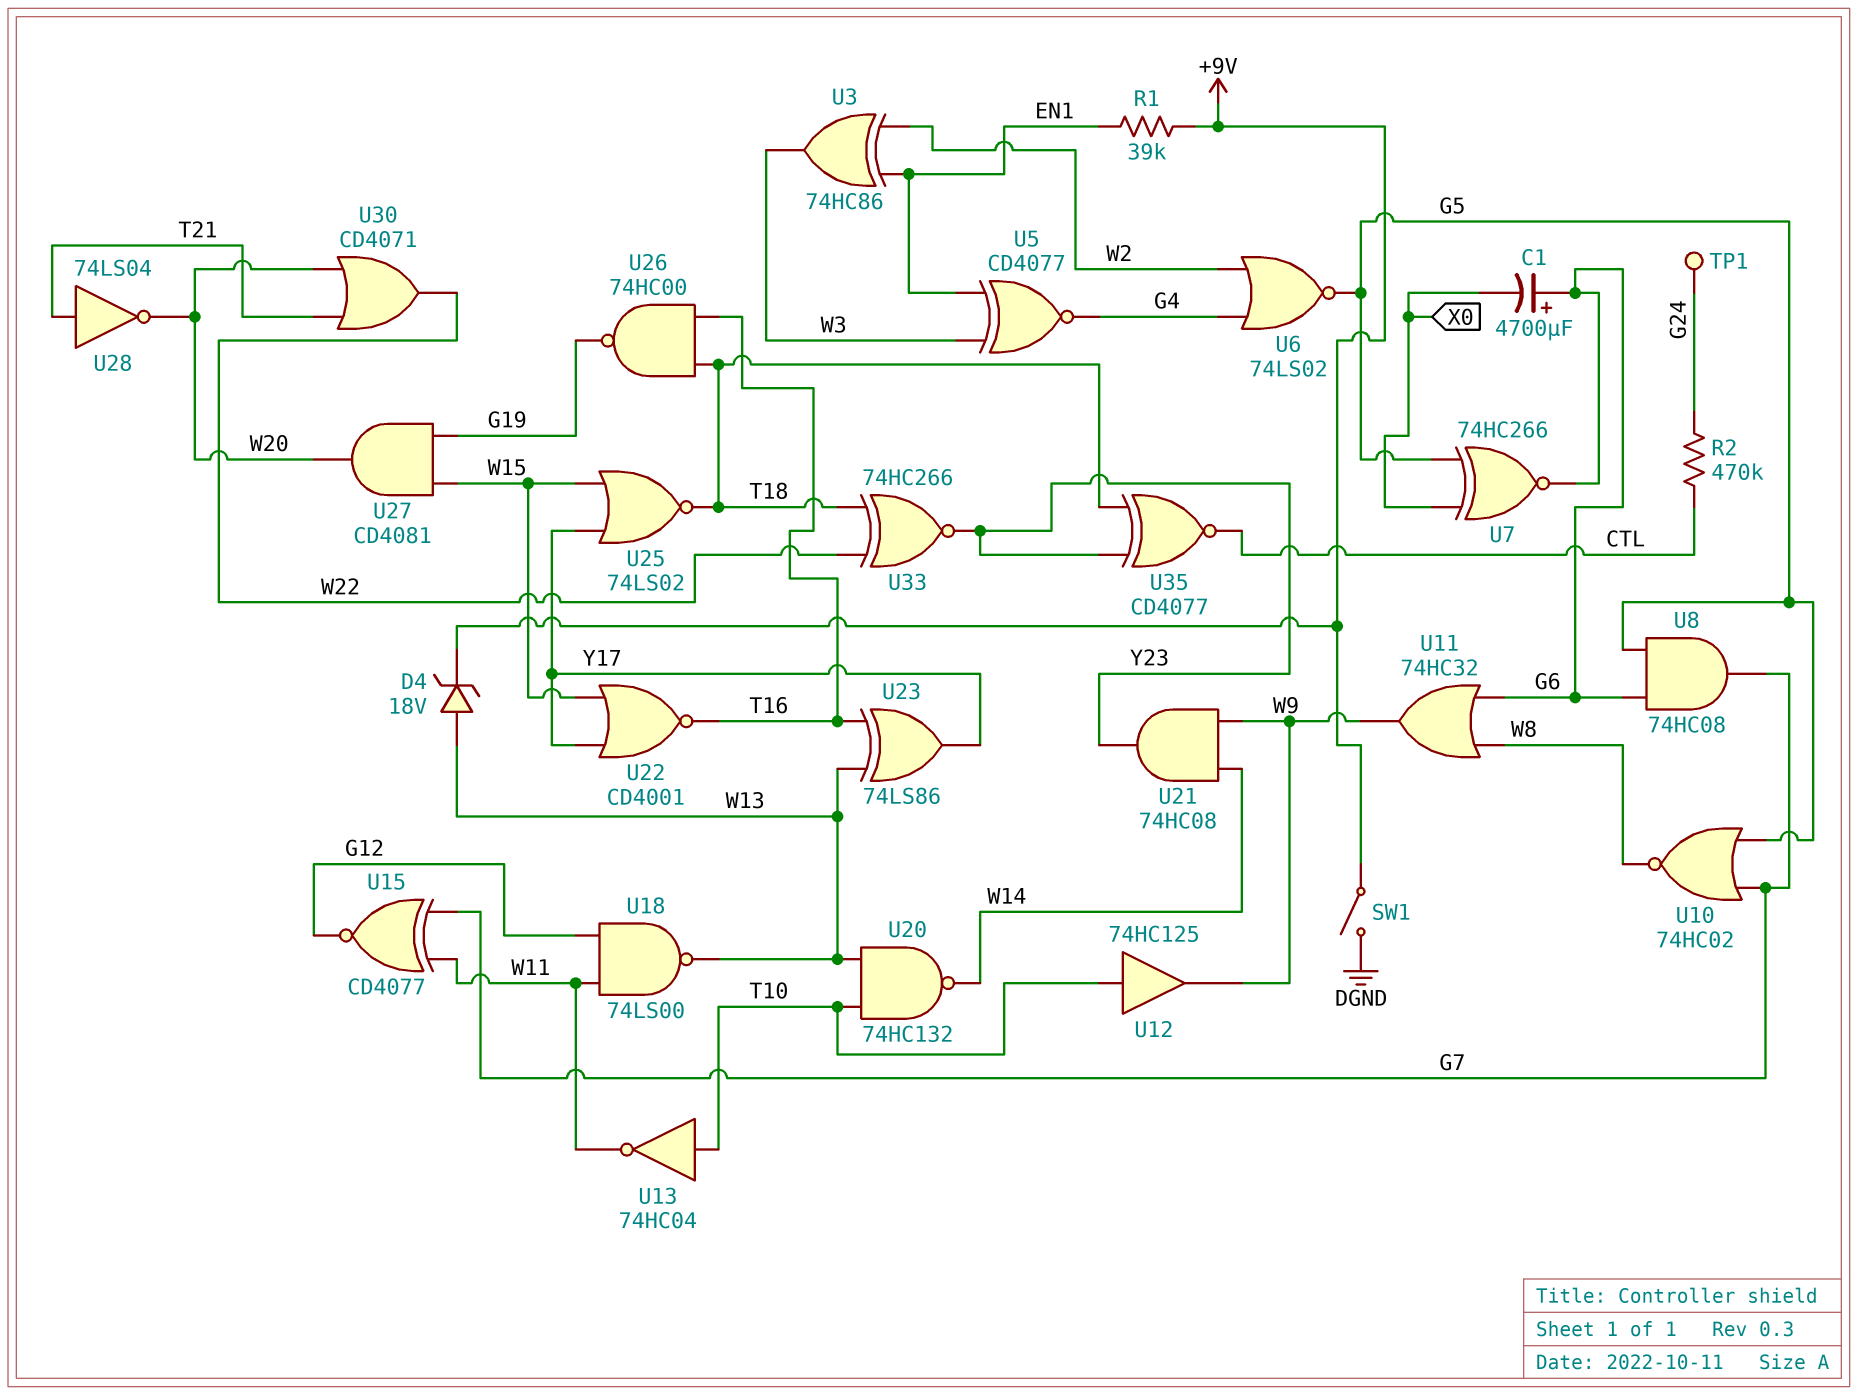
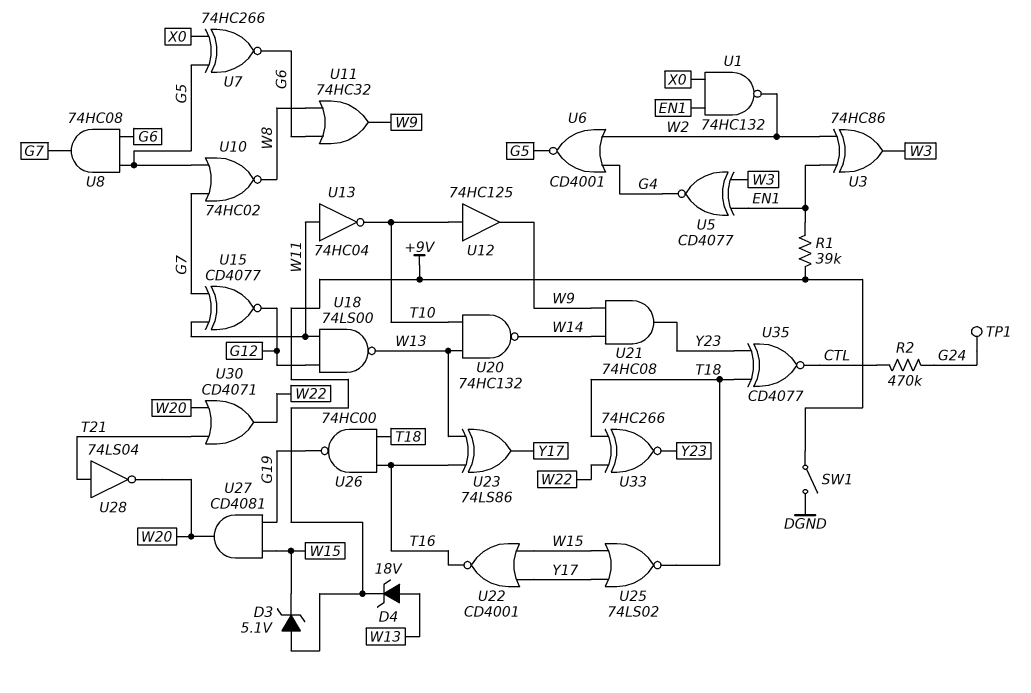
C1: 4700uF (plus G6, minus X0) -> none
D3: none -> zener 5.1V (A +9V, K W15)
U1: none -> NAND 74HC132 (in EN1, in X0, out W2)
U6: NOR 74LS02 (in G4, in W2, out G5) -> NOR CD4001 (in G4, in W2, out G5)
U13: NOT 74HC04 (in T10, out W11) -> NOT 74HC04 (in W11, out T10)

